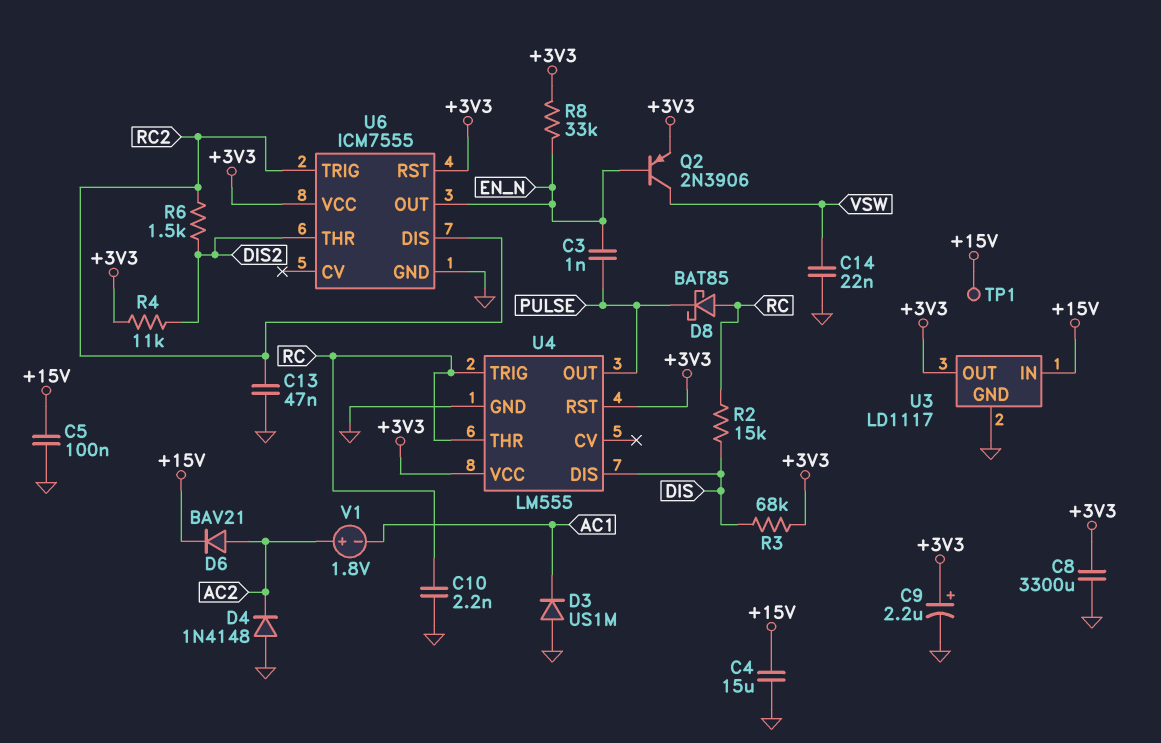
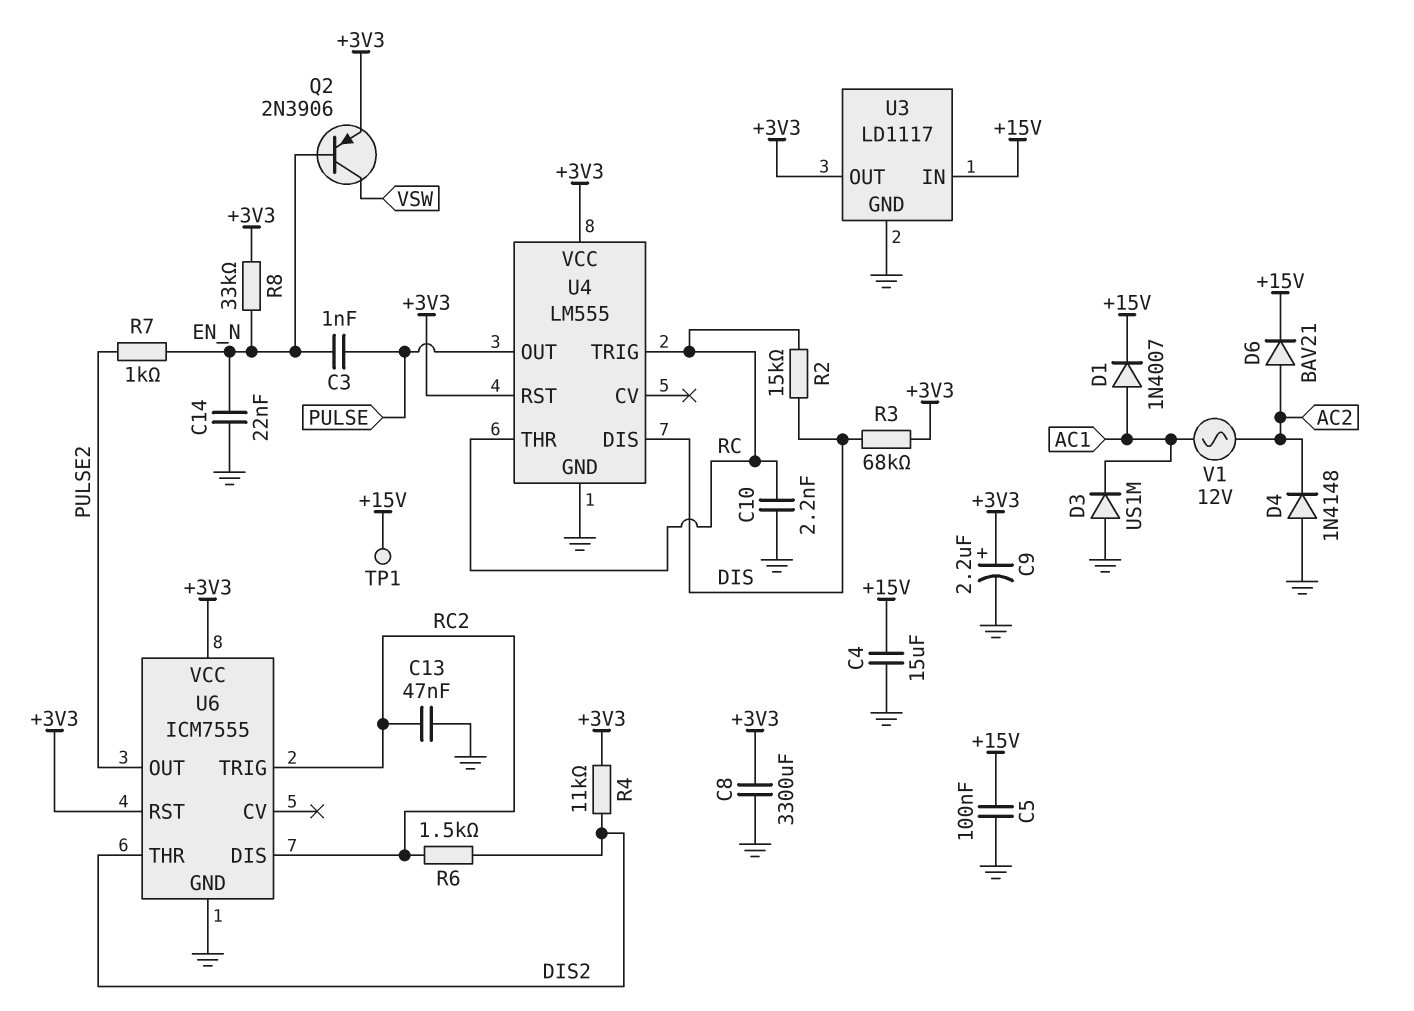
C14: 22nF (GND, VSW) -> 22nF (EN_N, GND)
D1: none -> diode 1N4007 (A AC1, K +15V)
D8: schottky BAT85 (A RC, K PULSE) -> none
R7: none -> 1k (EN_N, PULSE2)
U6 pin OUT: EN_N -> PULSE2
V1: 1.8V (plus AC2, minus AC1) -> AC 12V (AC1, AC2)

